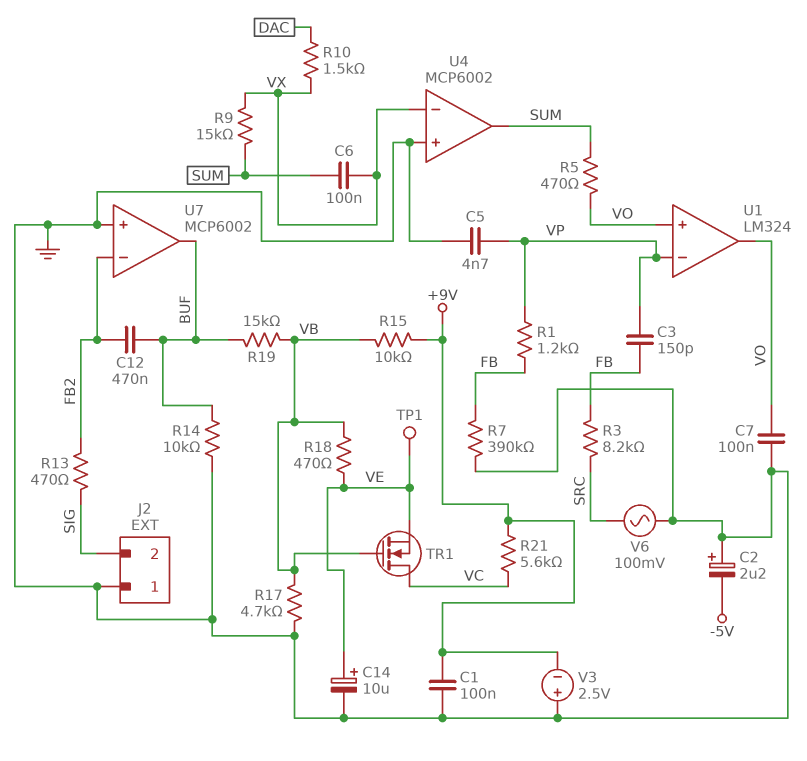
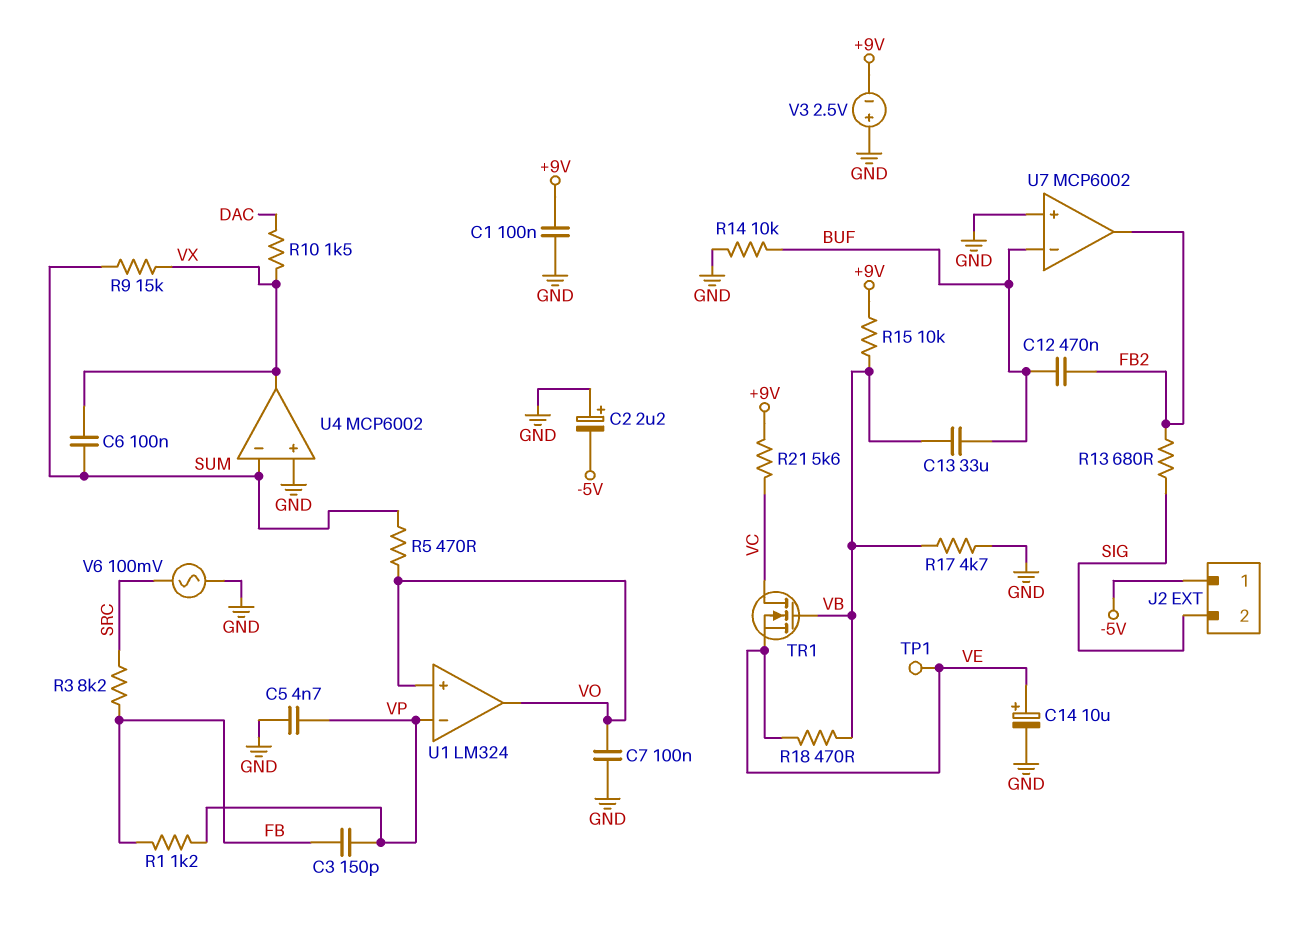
C13: none -> 33uF (BUF, VB)
J2 pin 1: GND -> -5V
R7: 390k (FB, GND) -> none
R13: 470 (FB2, SIG) -> 680 (FB2, SIG)
R19: 15k (BUF, VB) -> none
U4 pin in-: VX -> SUM
U4 pin out: SUM -> VX
U7 pin in-: FB2 -> BUF
U7 pin out: BUF -> FB2

